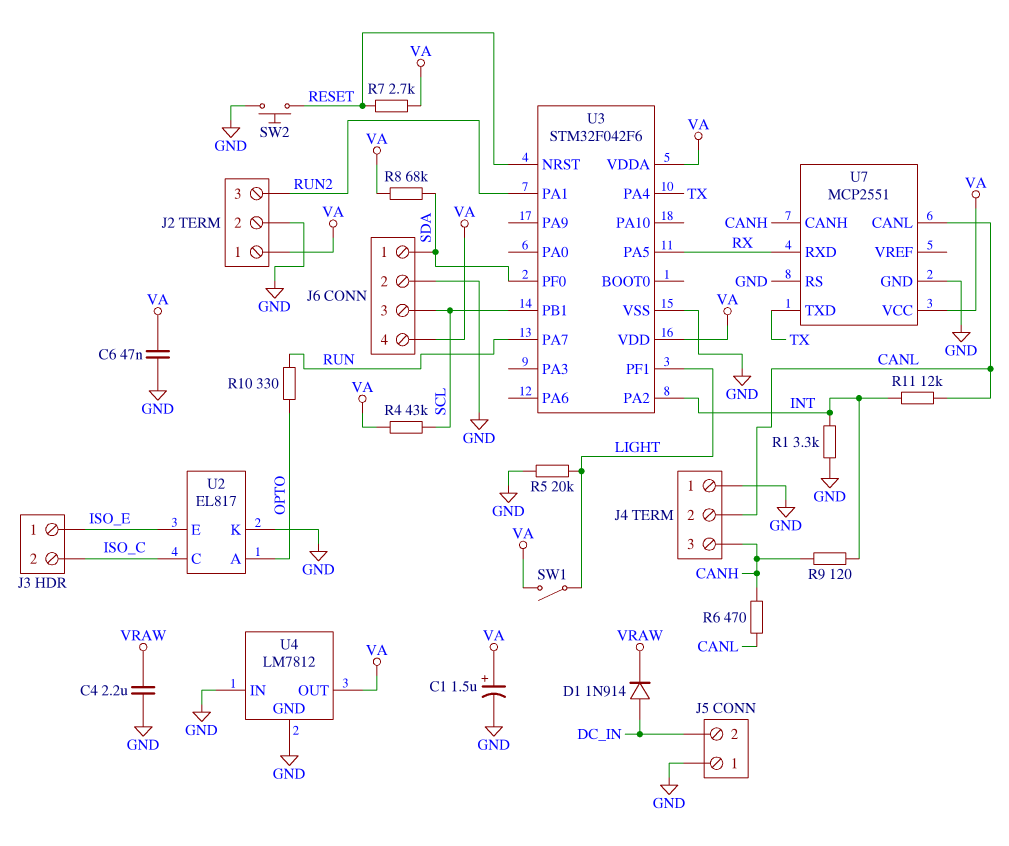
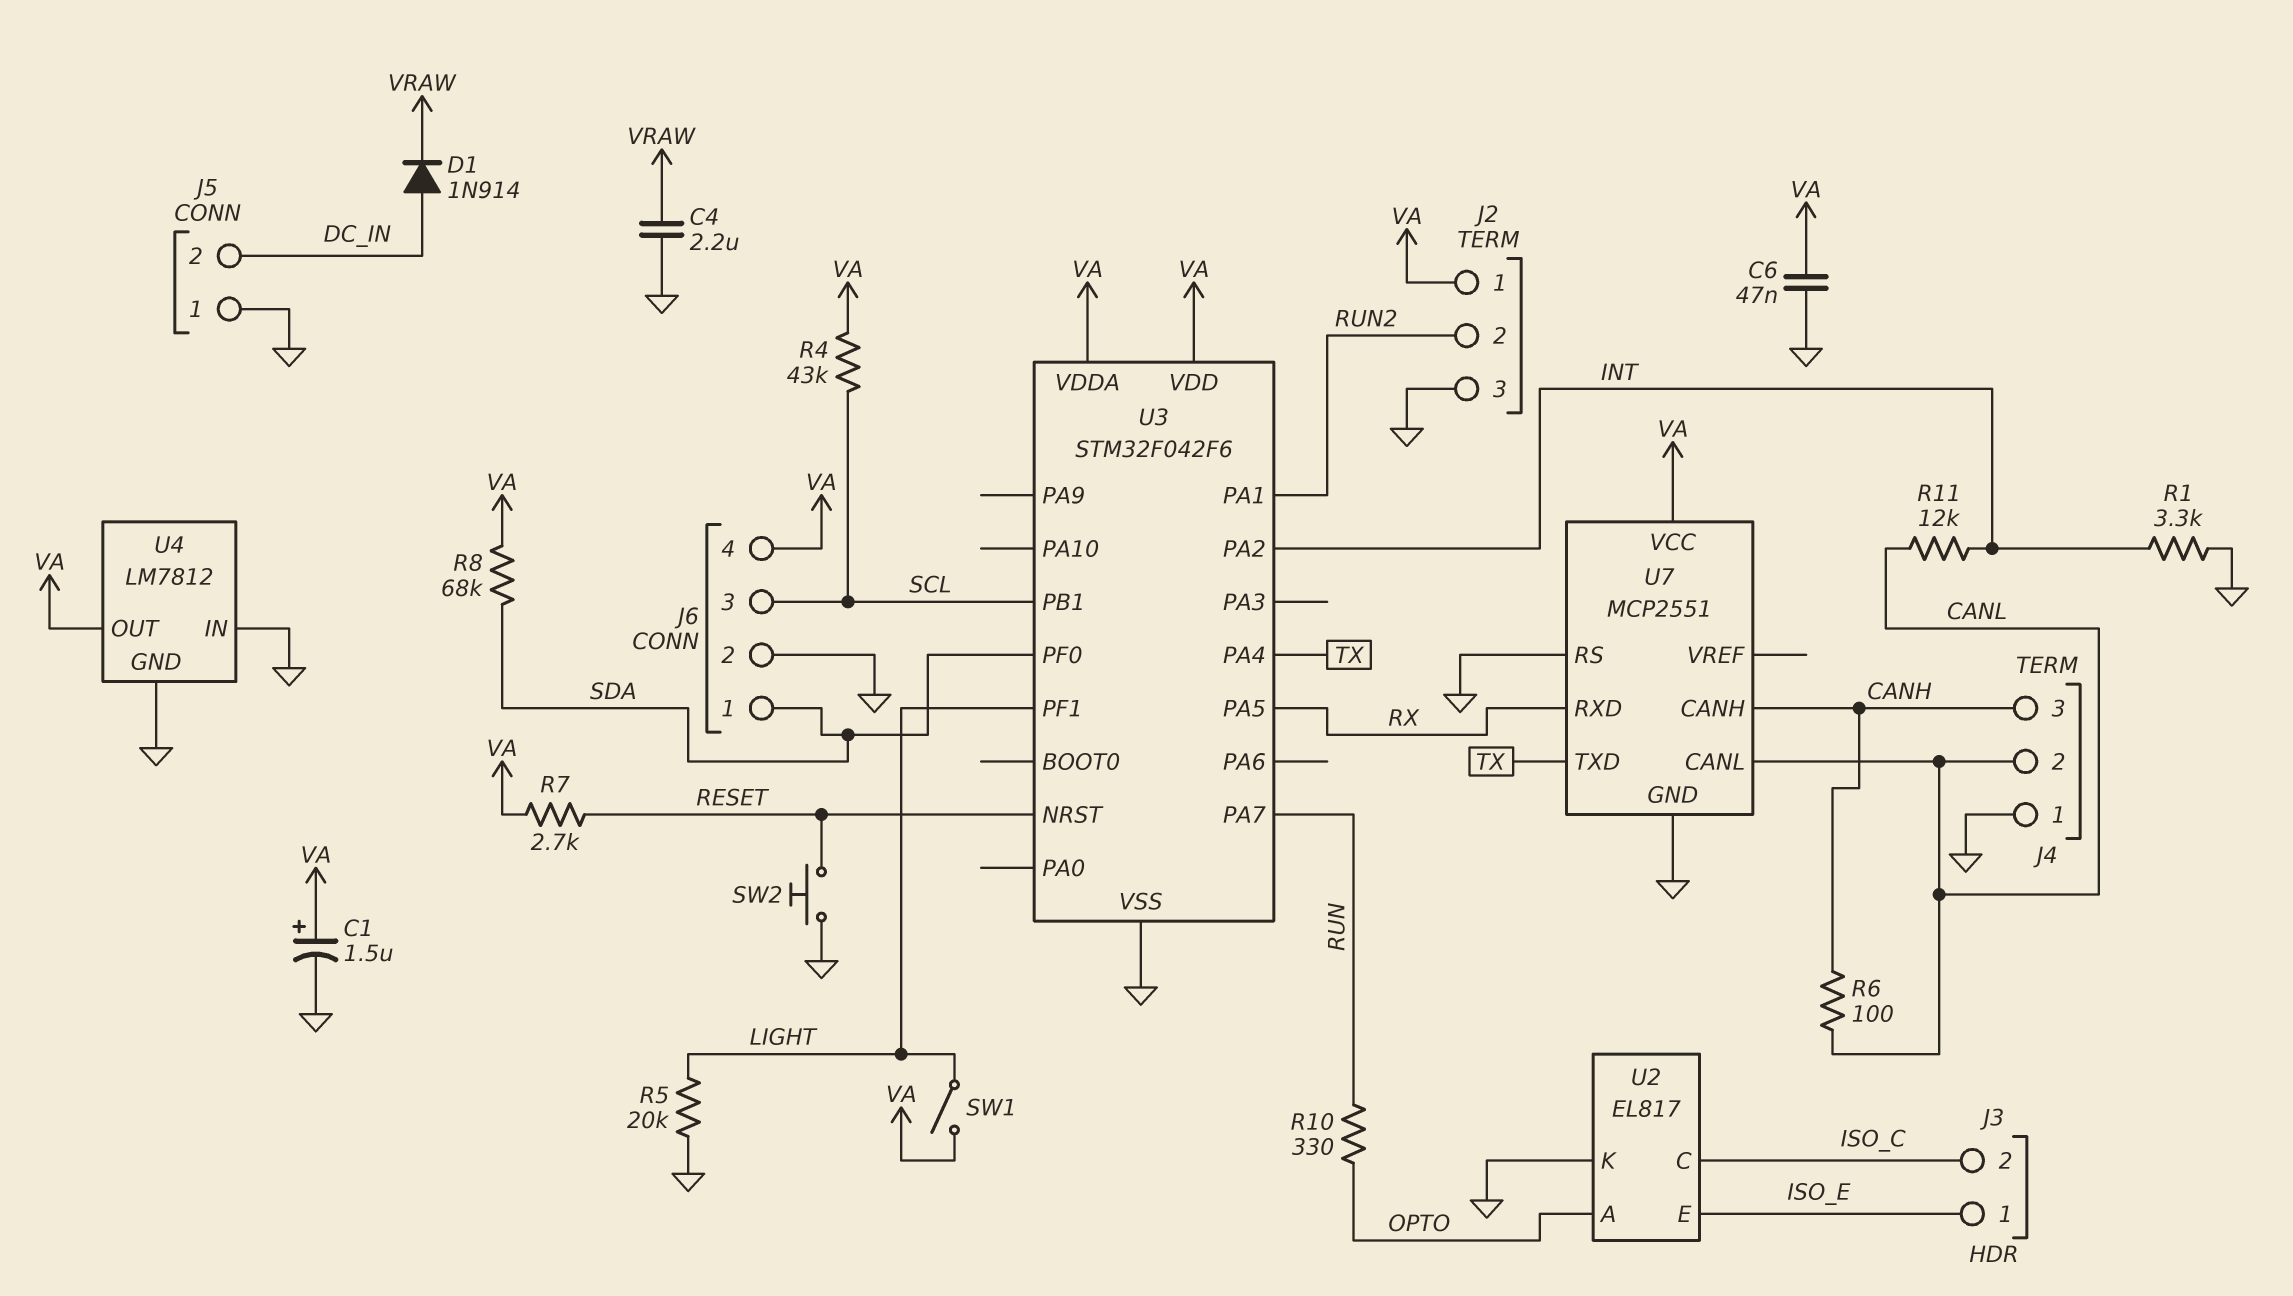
J2 pin 2: GND -> RUN2
J2 pin 3: RUN2 -> GND
R6: 470 (CANH, CANL) -> 100 (CANH, CANL)
R9: 120 (CANH, INT) -> none

